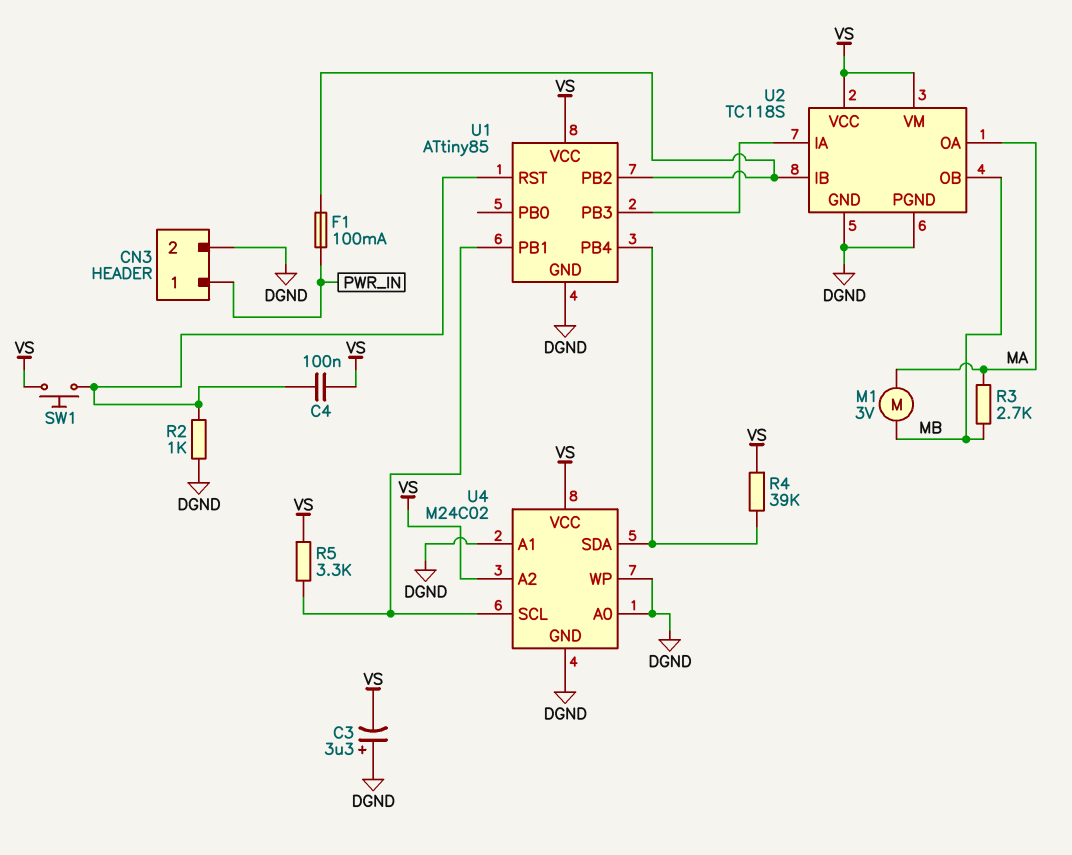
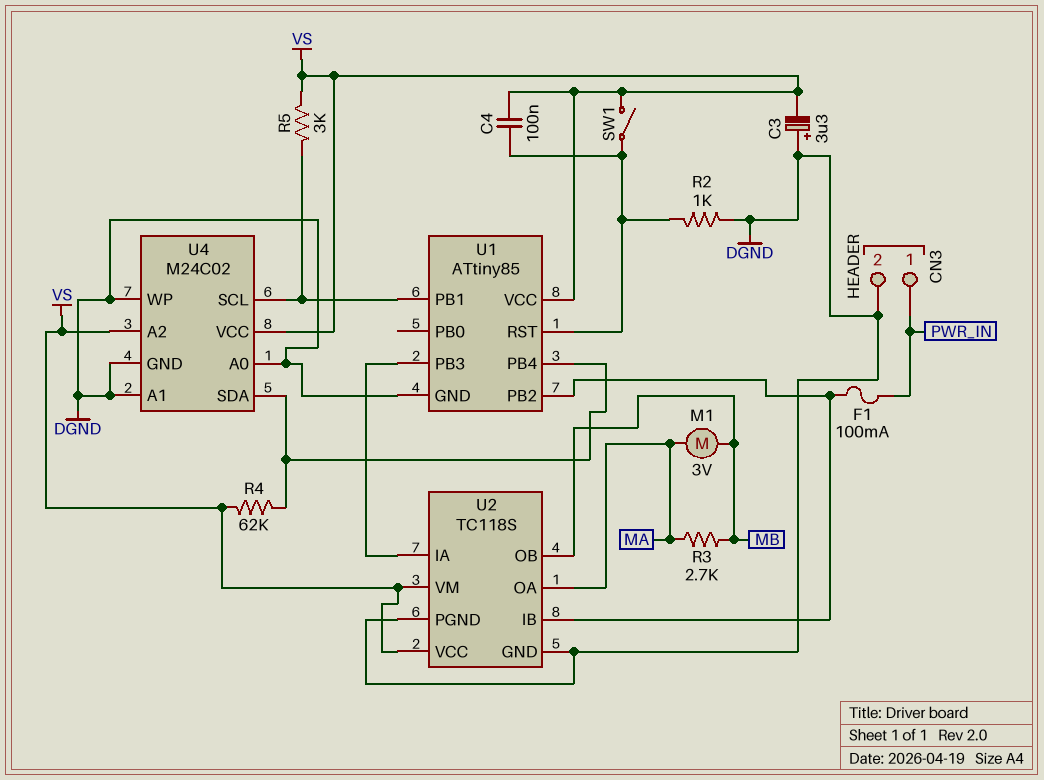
R4: 39k (U1/PB4, VS) -> 62k (U1/PB4, VS)
R5: 3.3k (U1/PB1, VS) -> 3k (U1/PB1, VS)
SW1: button (U1/RST, VS) -> switch (U1/RST, VS)

